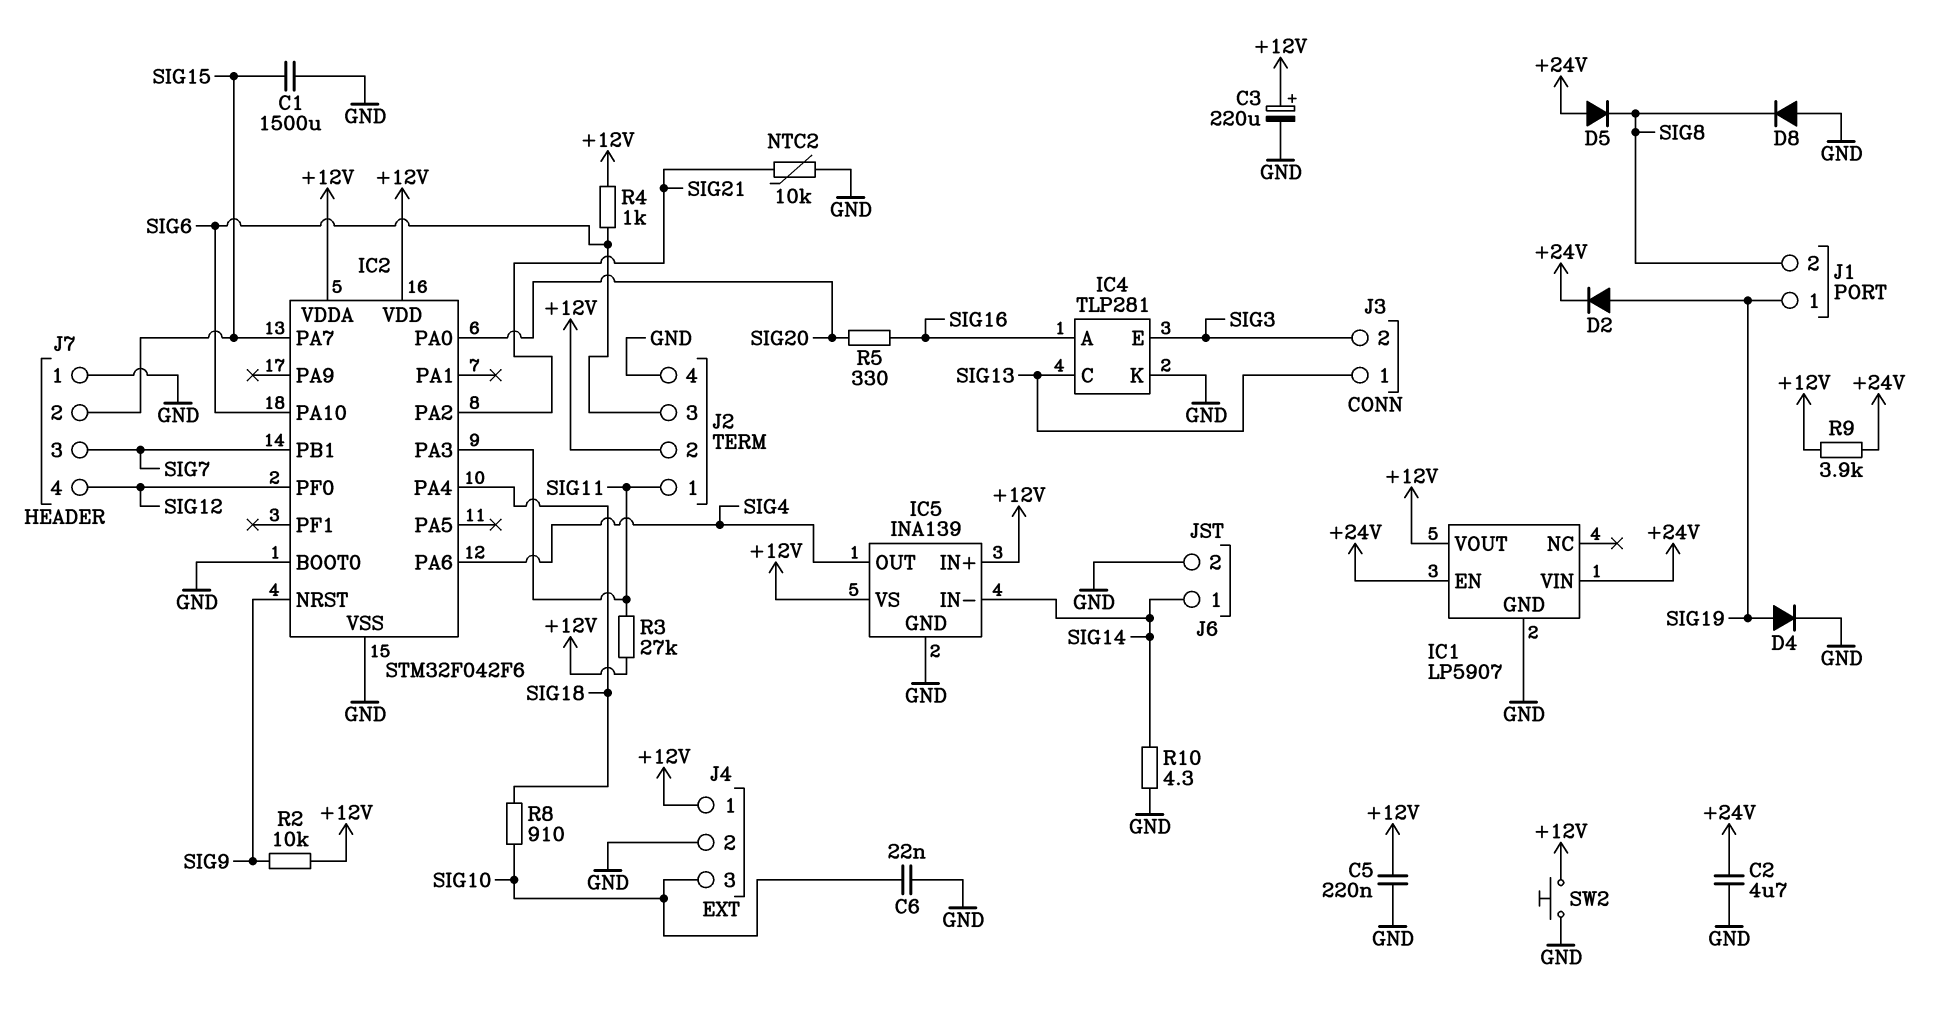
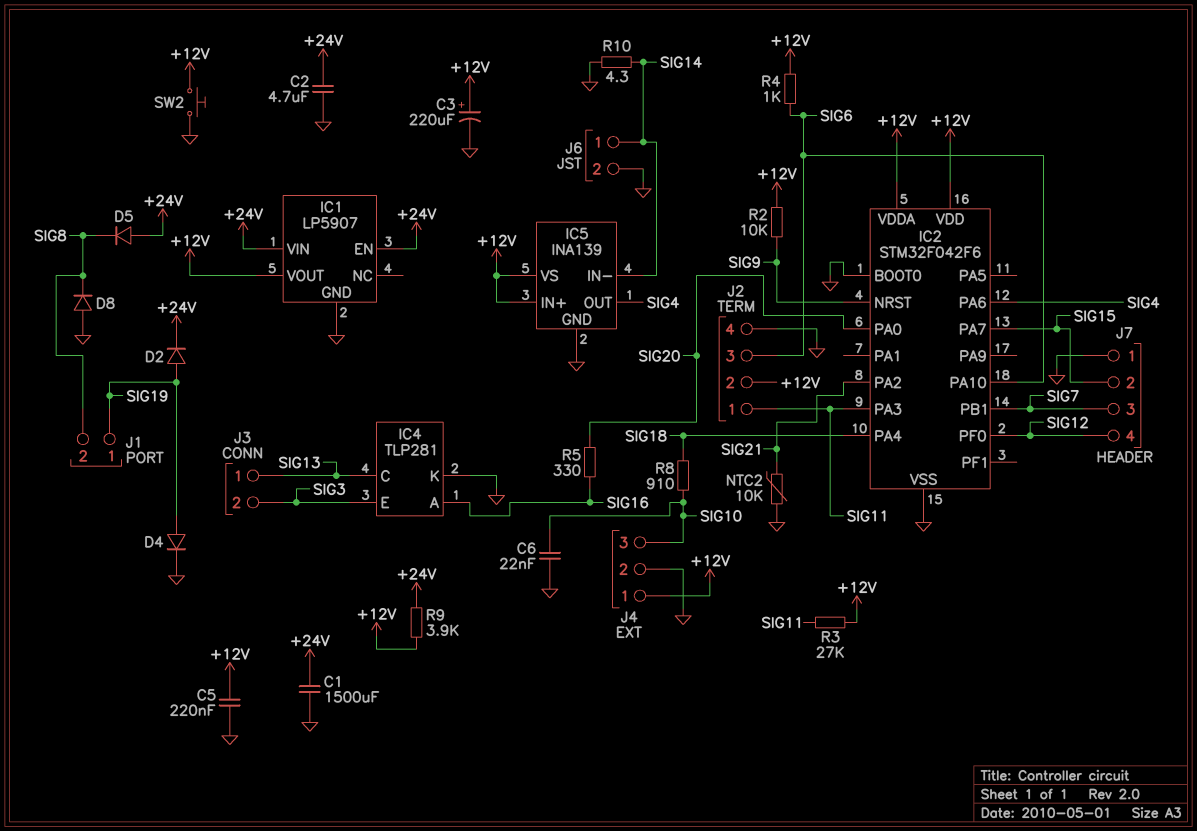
C1: 1500uF (GND, SIG15) -> 1500uF (+24V, GND)

